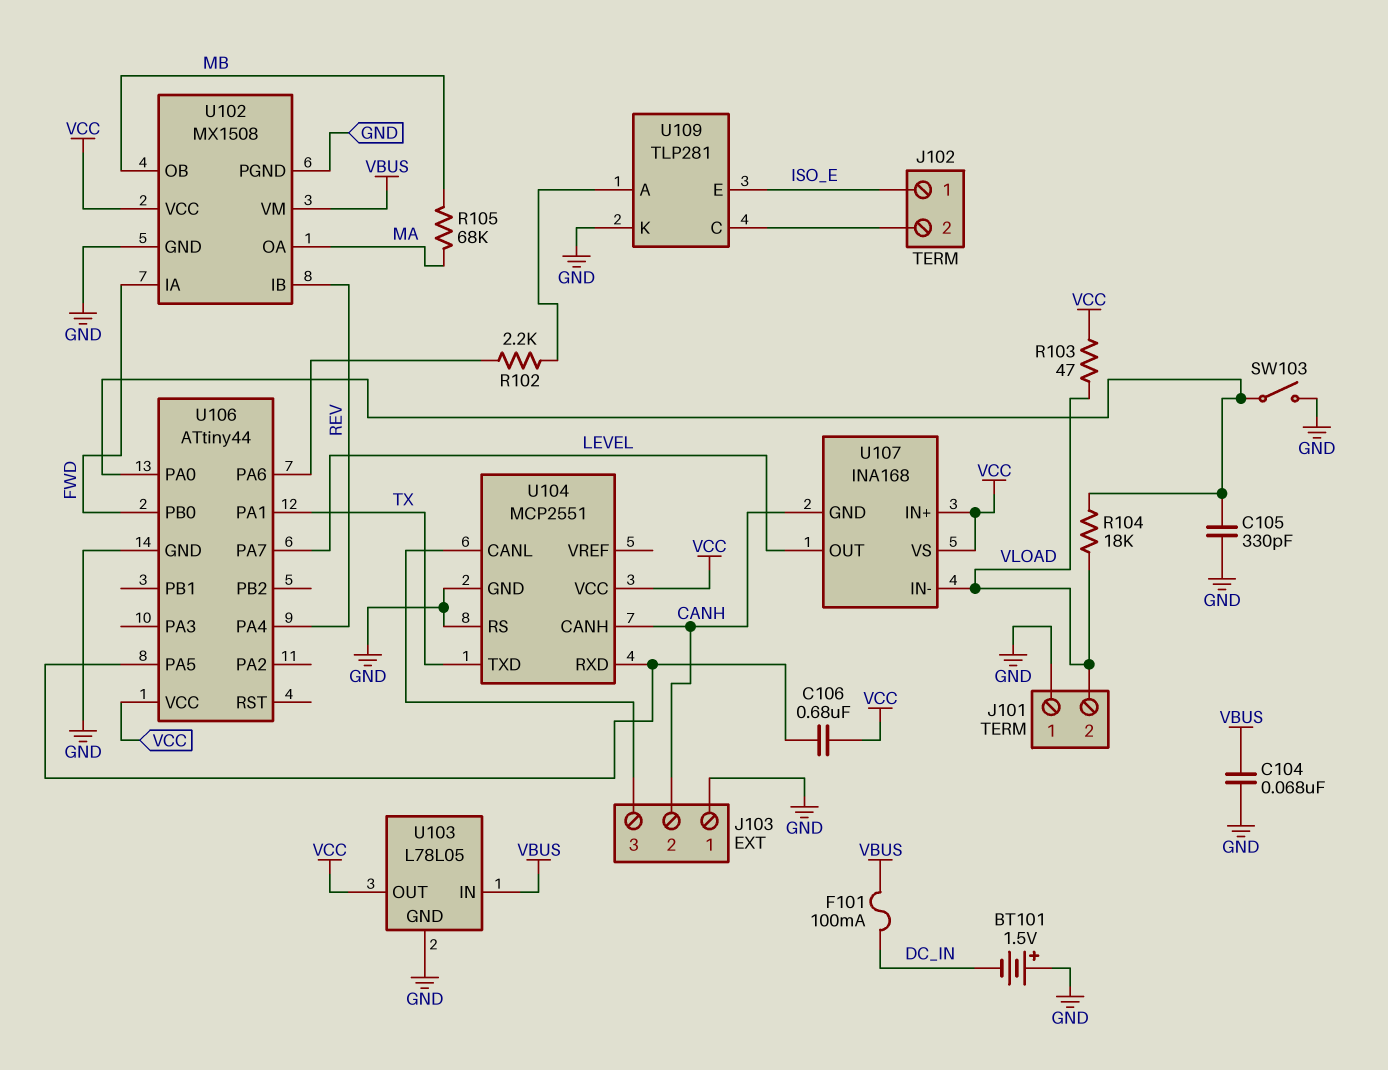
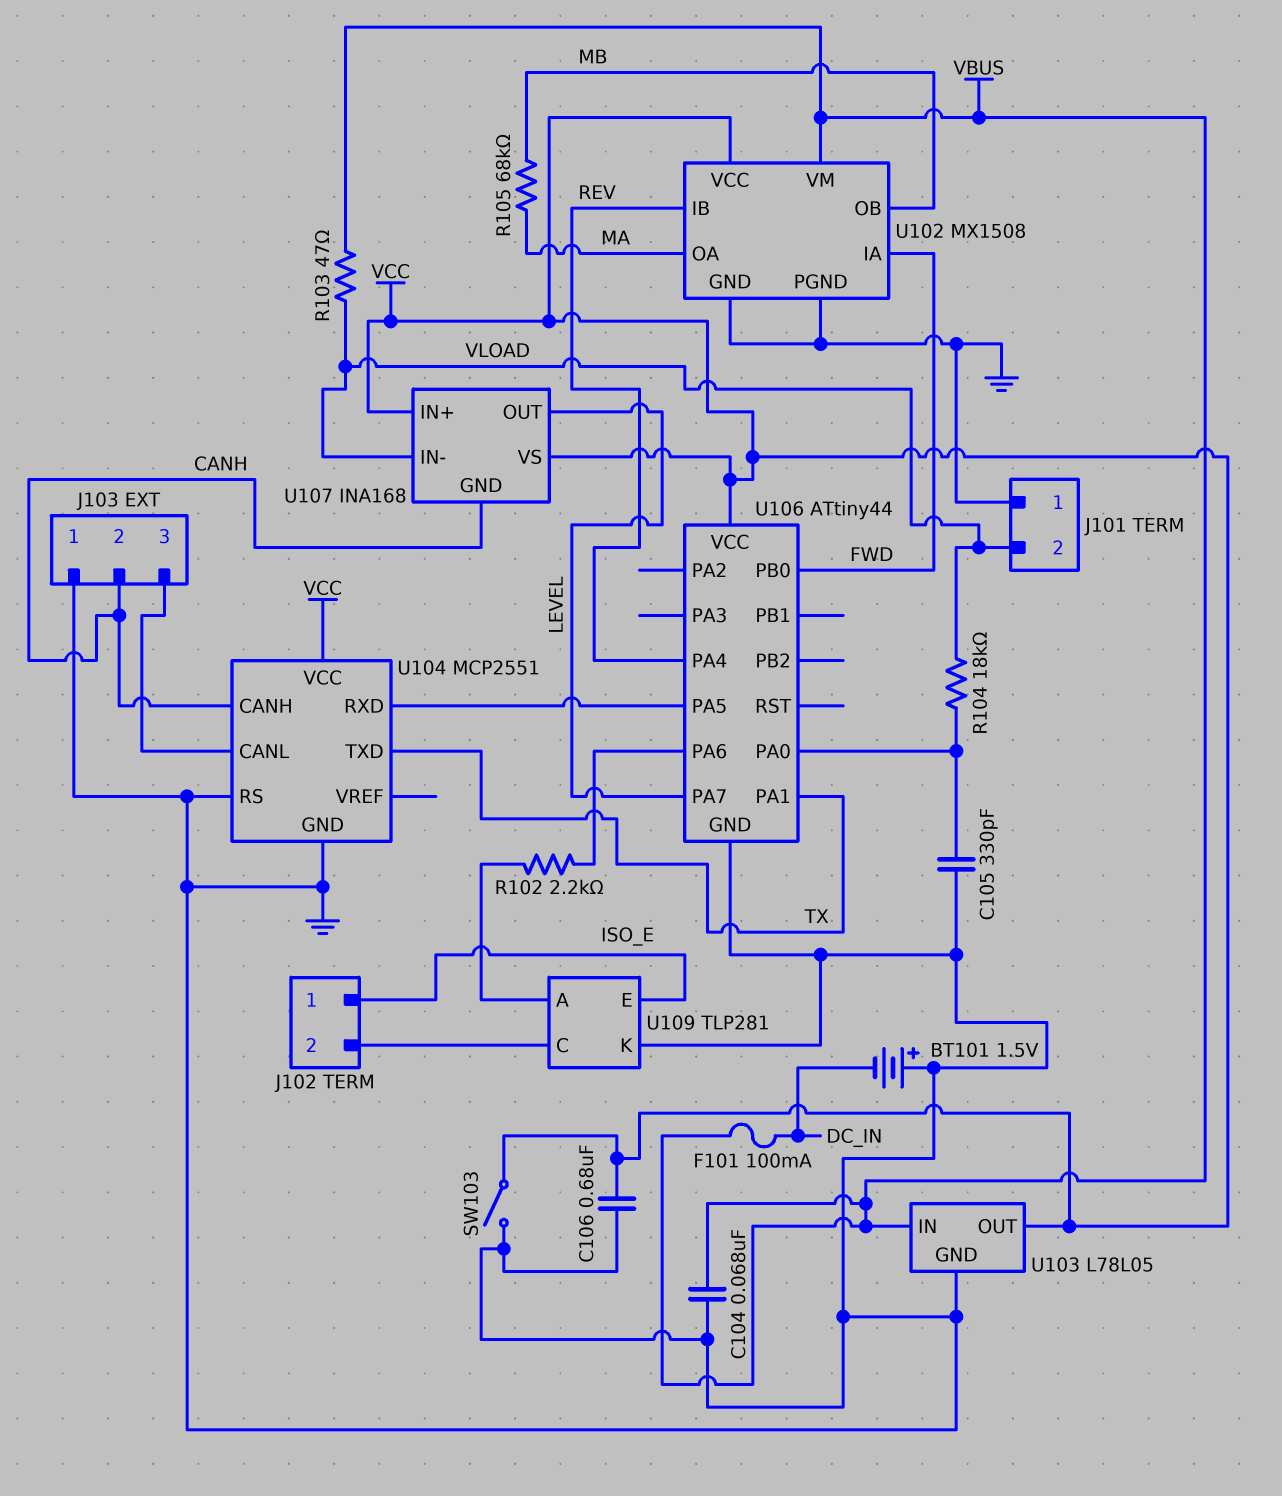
C106: 680nF (U104/RXD, VCC) -> 680nF (GND, VCC)
R103: 47 (VCC, VLOAD) -> 47 (VBUS, VLOAD)
SW103: switch (GND, U106/PA0) -> switch (GND, VCC)

